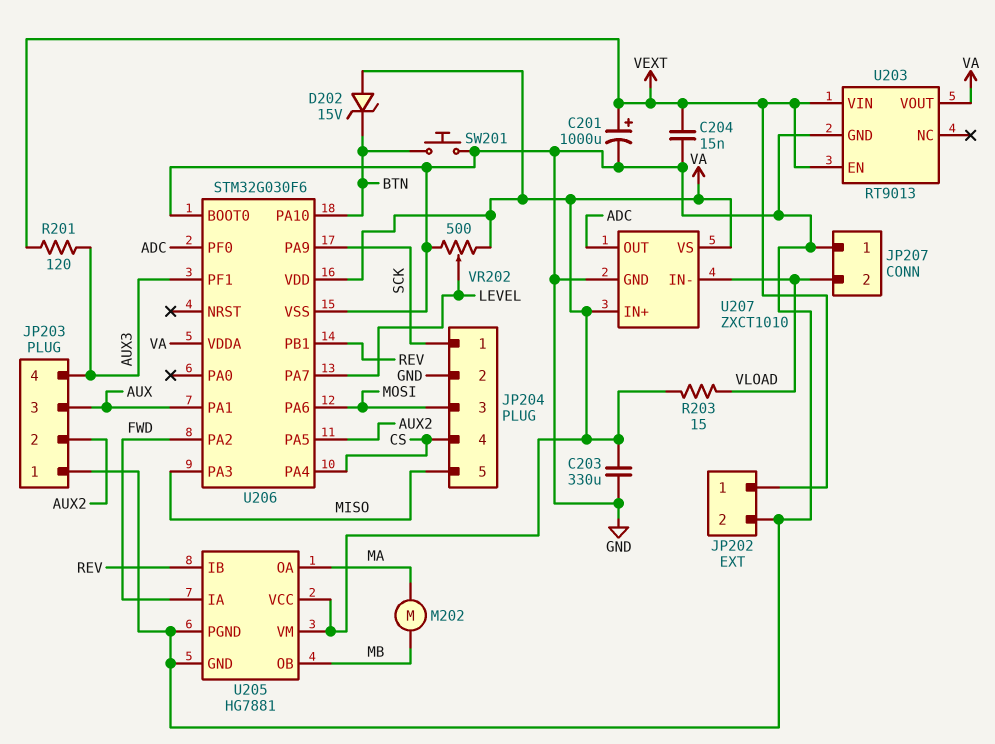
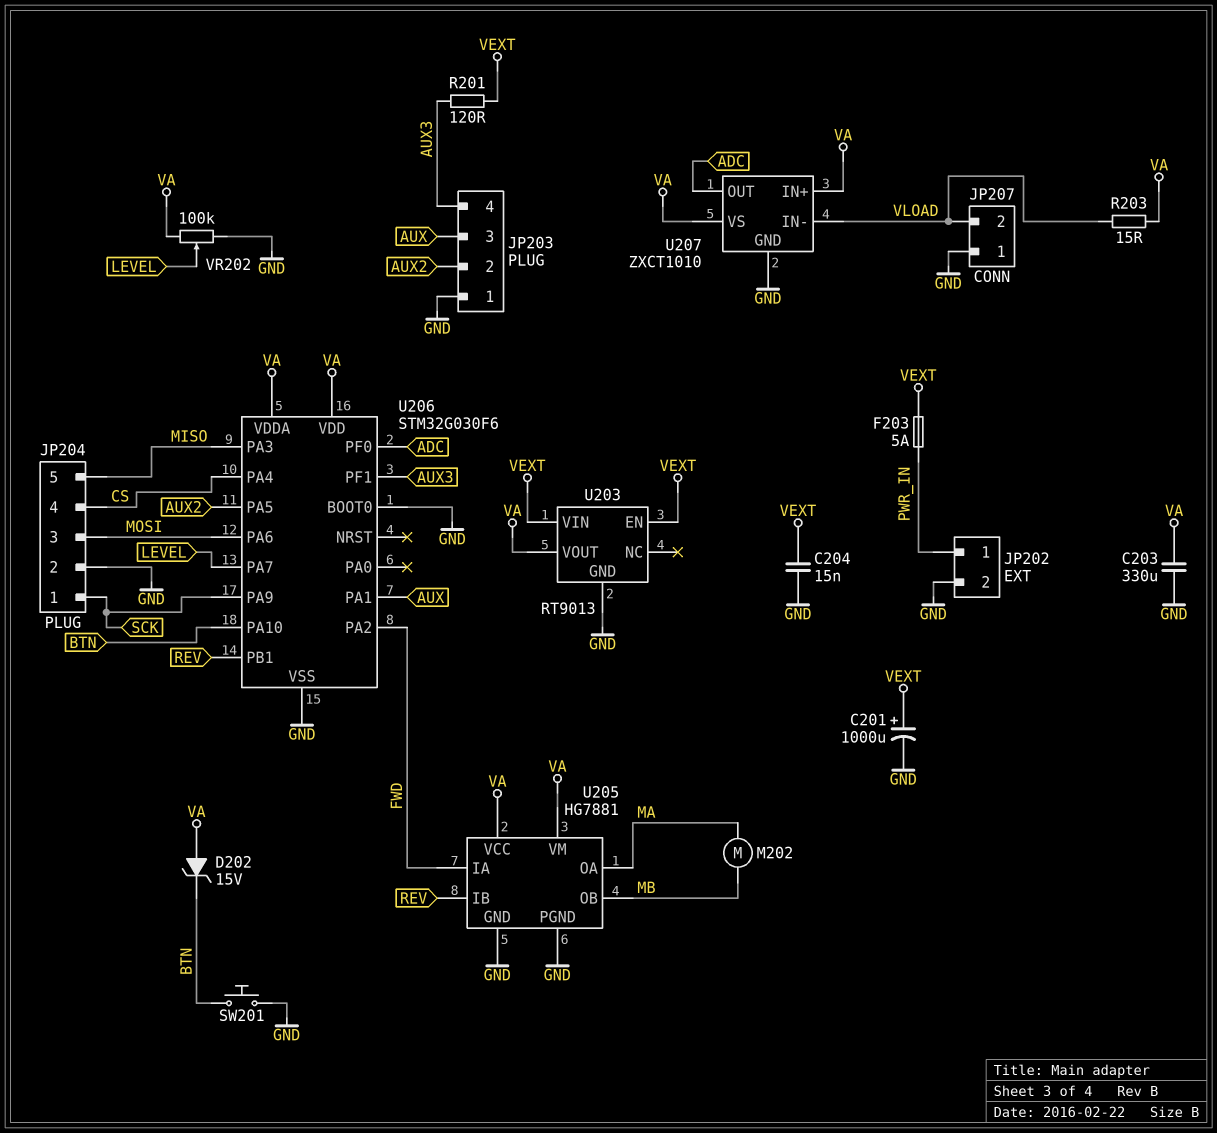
F203: none -> 5A (PWR_IN, VEXT)
JP202 pin 1: VEXT -> PWR_IN
VR202: 500 (GND, VA, wiper LEVEL) -> 100k (GND, VA, wiper LEVEL)

